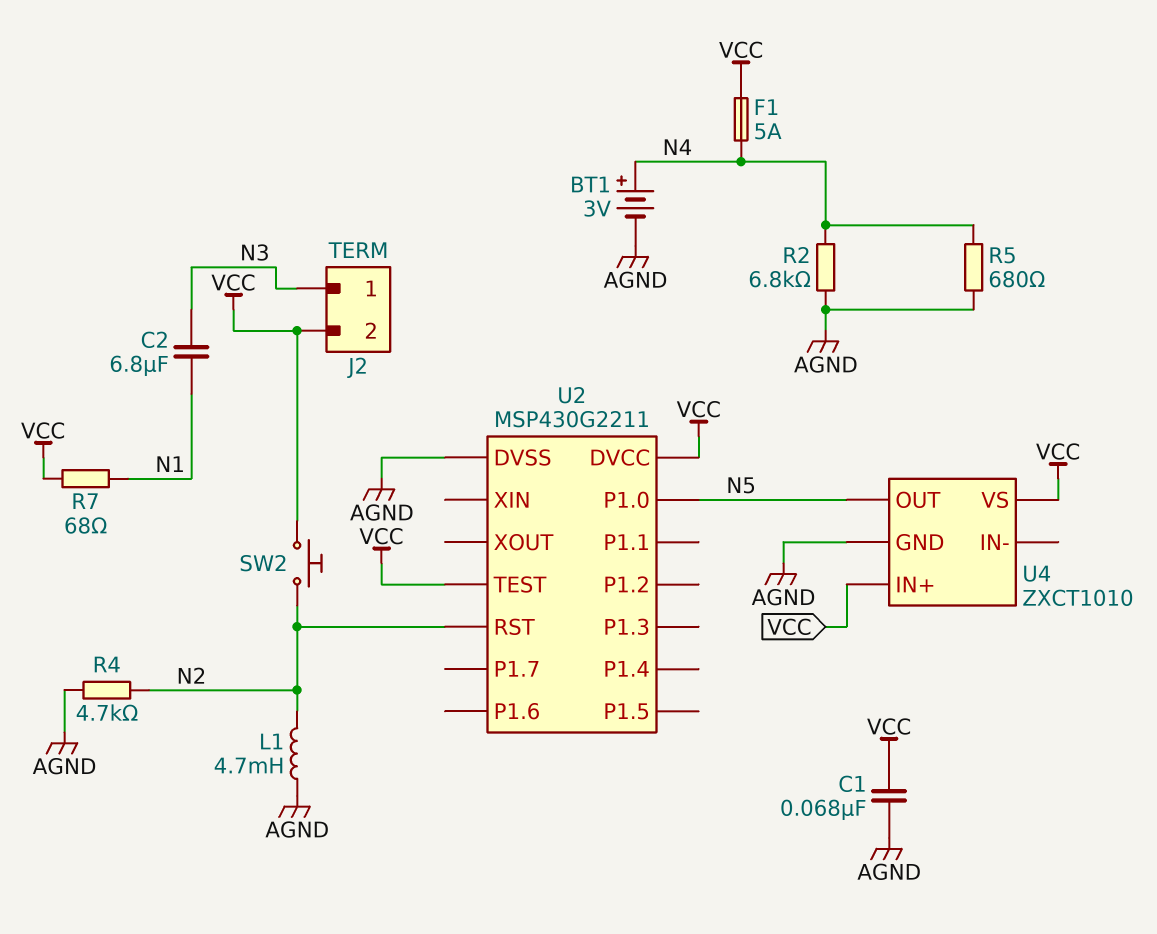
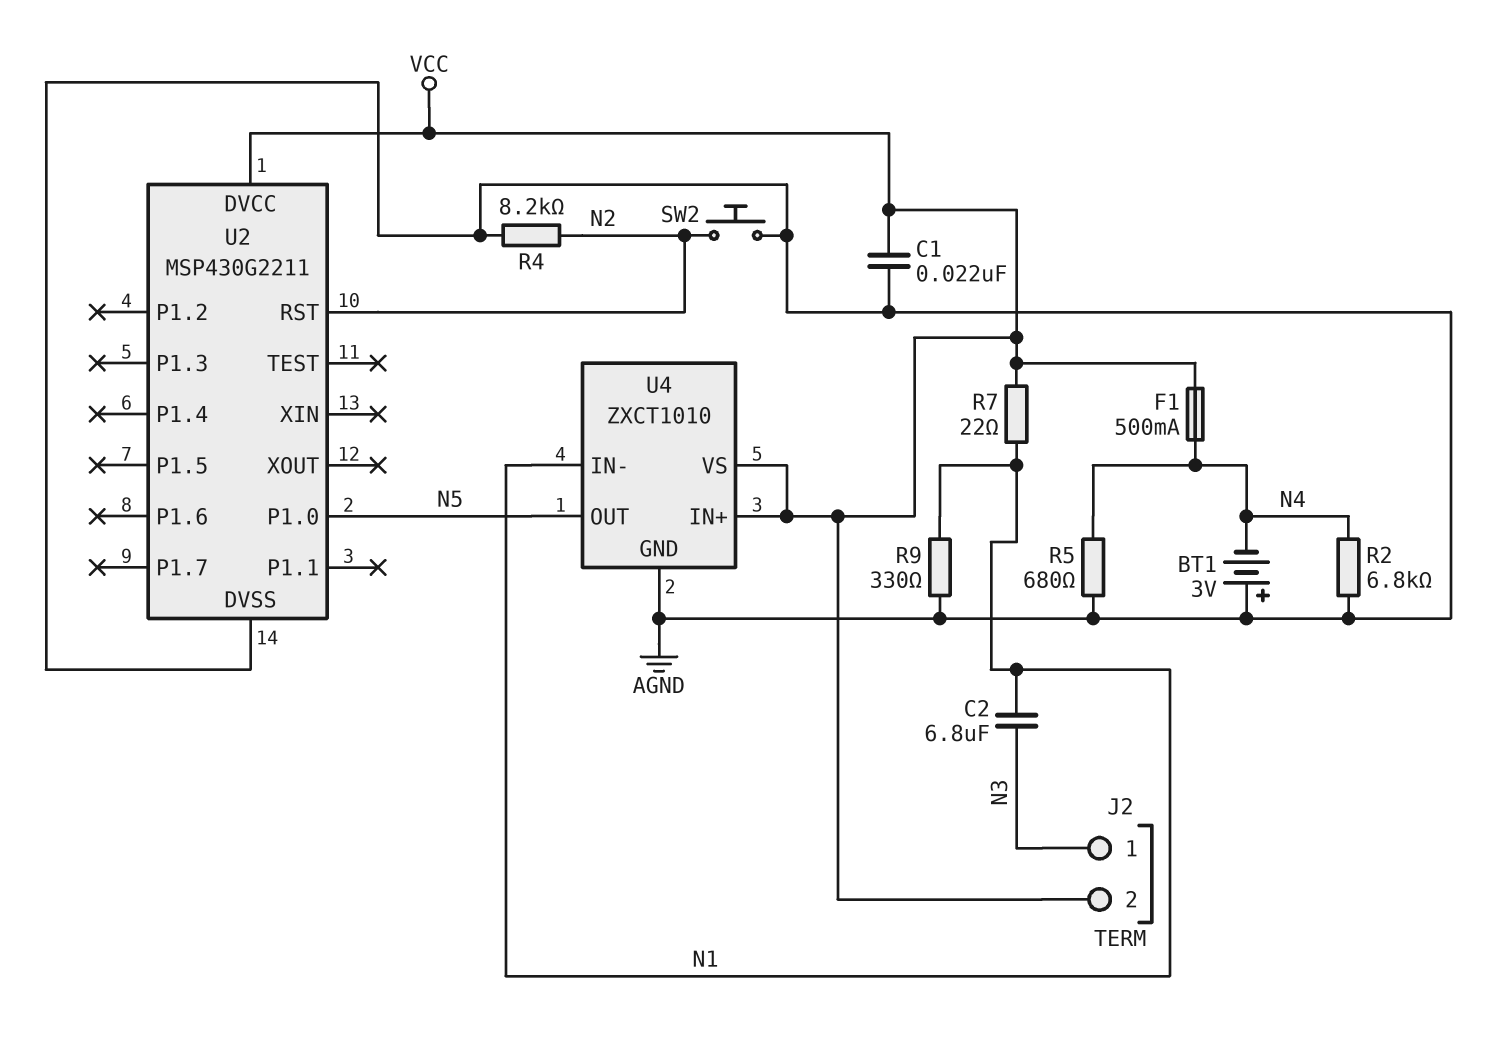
BT1: 3V (plus N4, minus AGND) -> 3V (plus AGND, minus N4)
C1: 68nF (AGND, VCC) -> 22nF (AGND, VCC)
F1: 5A (N4, VCC) -> 500mA (N4, VCC)
L1: 4.7mH (AGND, N2) -> none
R4: 4.7k (AGND, N2) -> 8.2k (AGND, N2)
R7: 68 (N1, VCC) -> 22 (N1, VCC)
R9: none -> 330 (AGND, N1)
SW2: button (N2, VCC) -> button (AGND, N2)
U2 pin TEST: VCC -> none
U4 pin IN-: none -> N1

